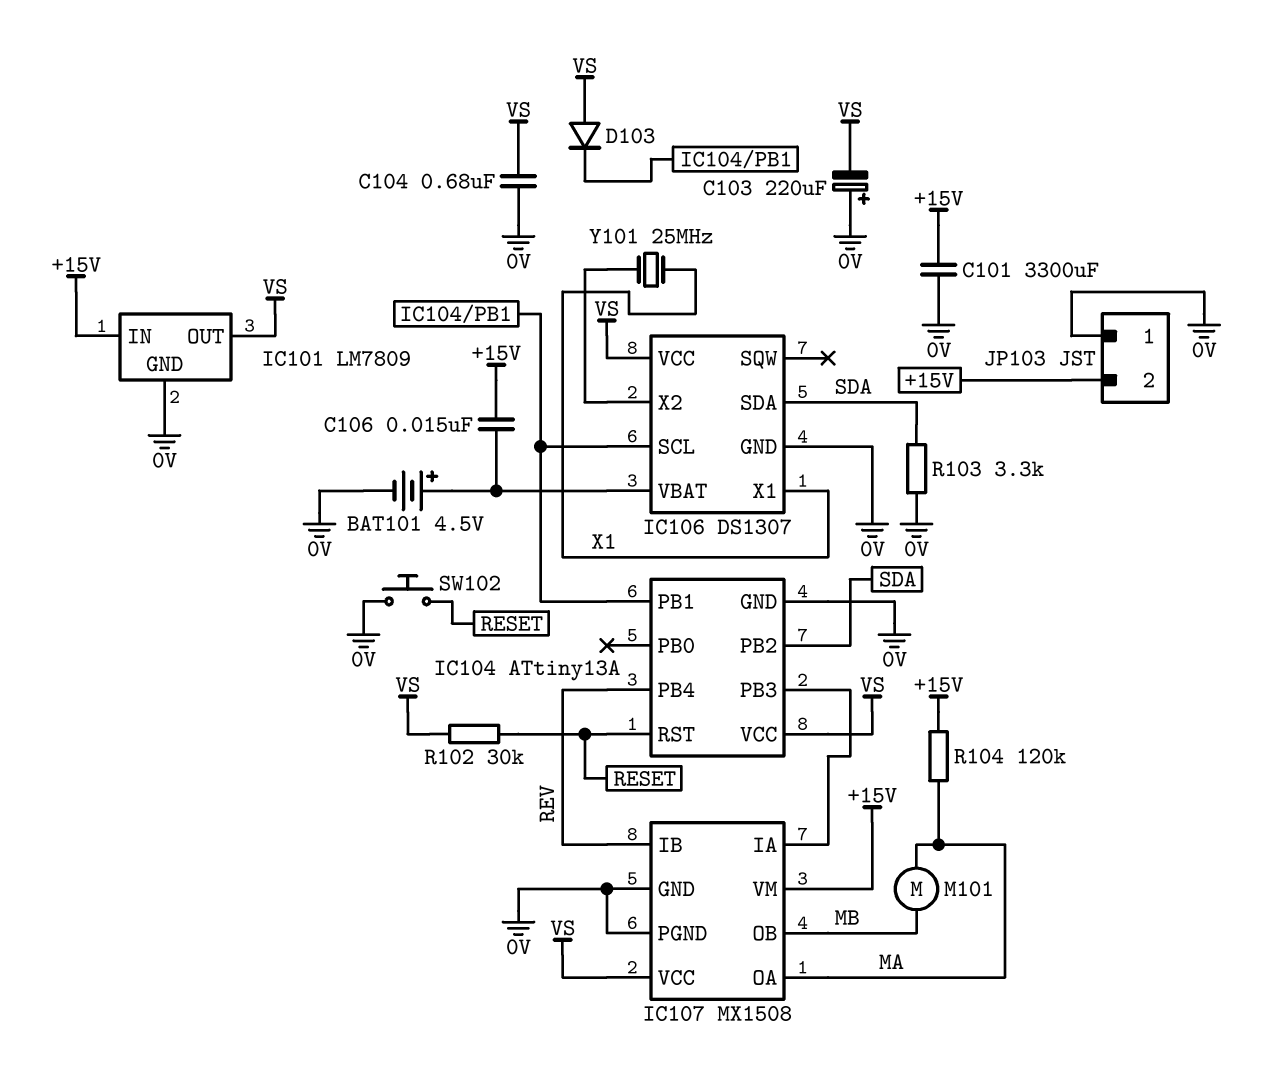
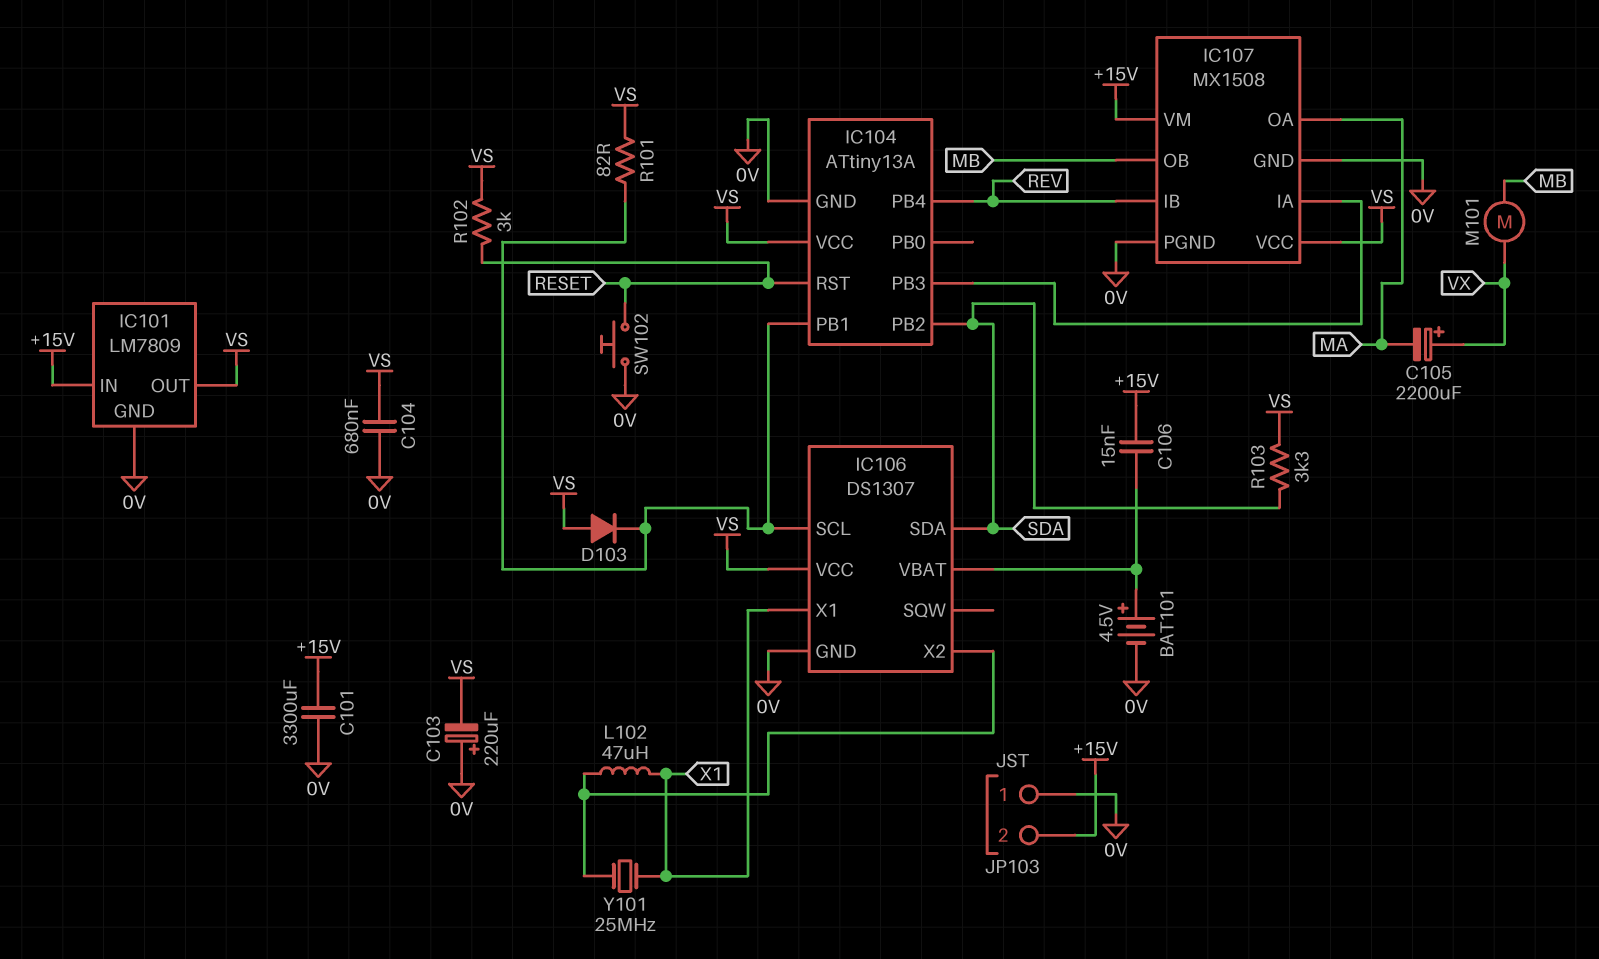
C105: none -> 2200uF (plus VX, minus MA)
L102: none -> 47uH (IC106/X2, X1)
M101: motor (MA, MB) -> motor (MB, VX)
R101: none -> 82 (IC104/PB1, VS)
R102: 30k (RESET, VS) -> 3k (RESET, VS)
R103: 3.3k (0V, SDA) -> 3.3k (SDA, VS)
R104: 120k (+15V, MA) -> none

